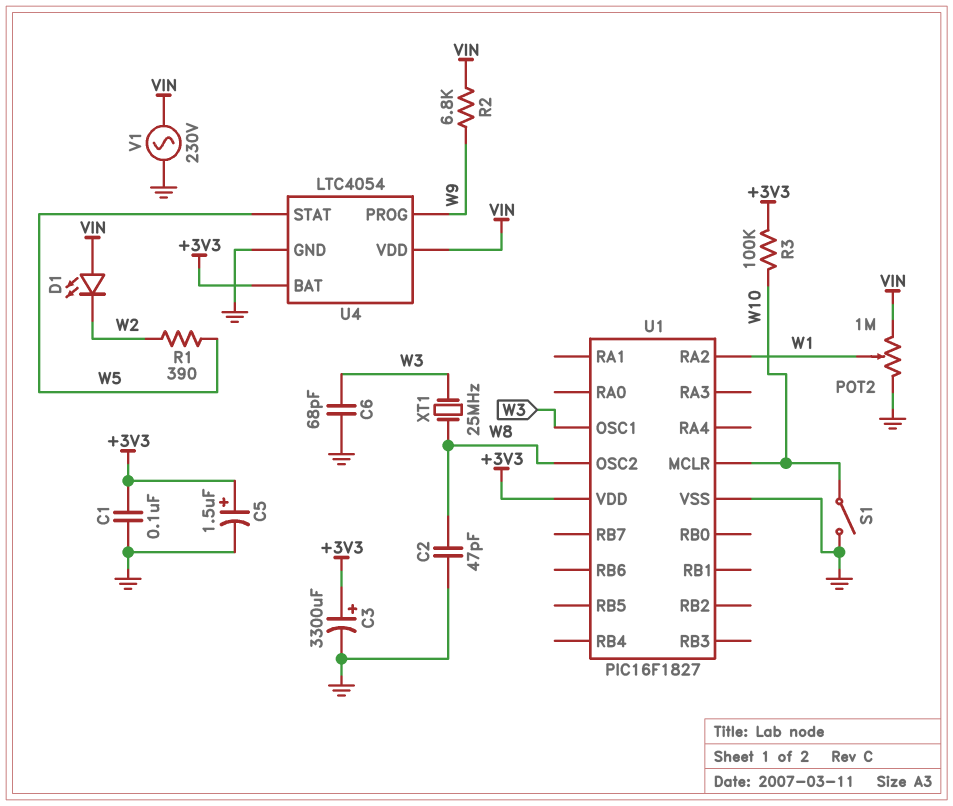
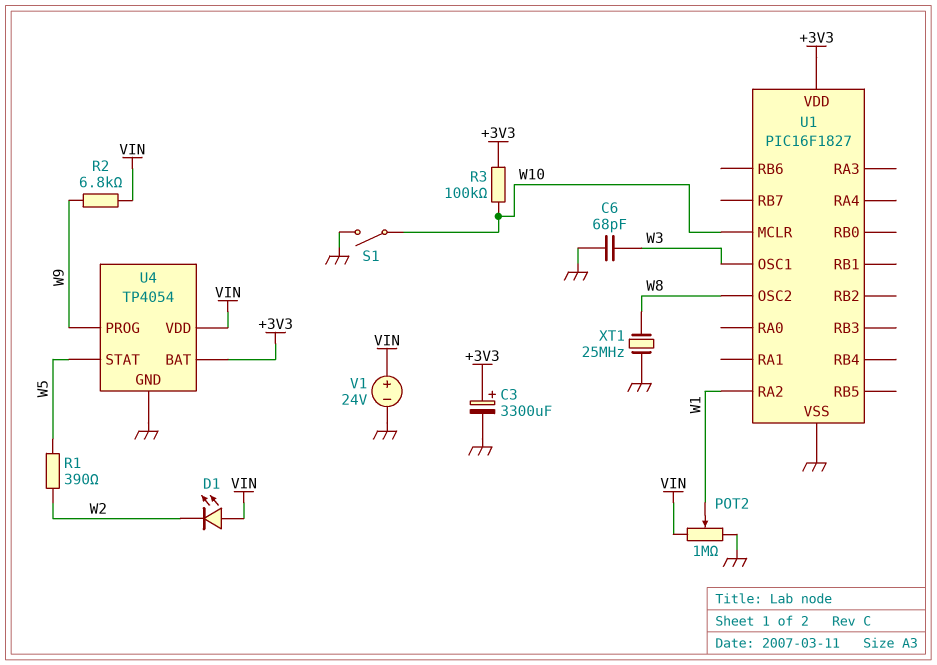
C1: 100nF (+3V3, GND) -> none
C2: 47pF (GND, W8) -> none
C5: 1.5uF (plus +3V3, minus GND) -> none
U4: LTC4054 -> TP4054
V1: AC 230V (GND, VIN) -> 24V (plus VIN, minus GND)
XT1: 25MHz (W3, W8) -> 25MHz (GND, W8)

